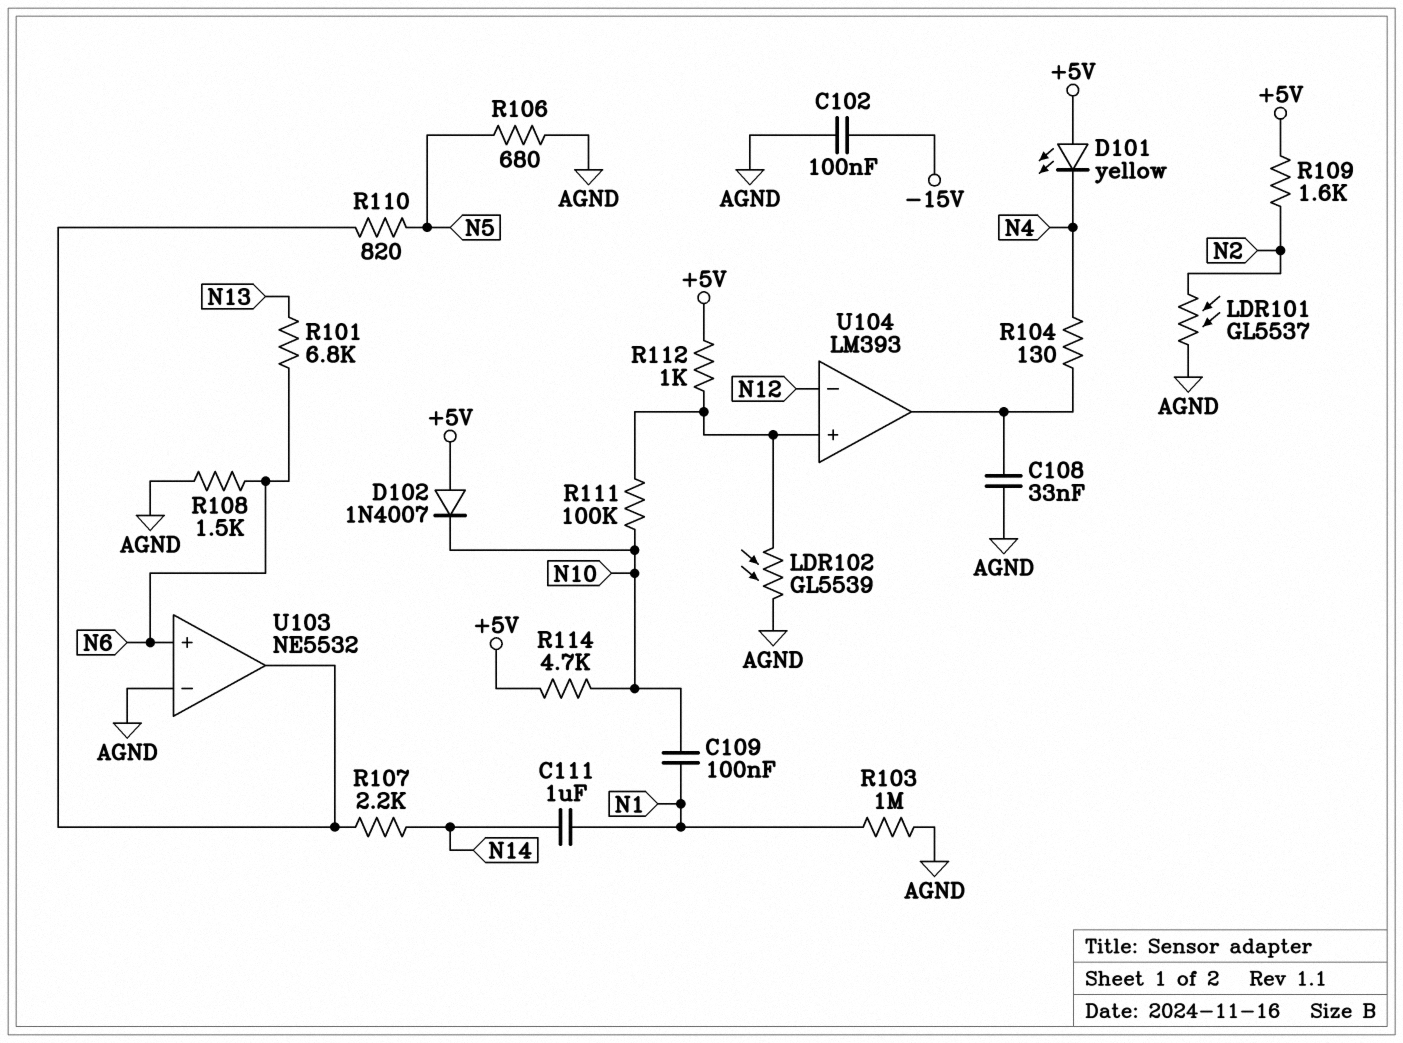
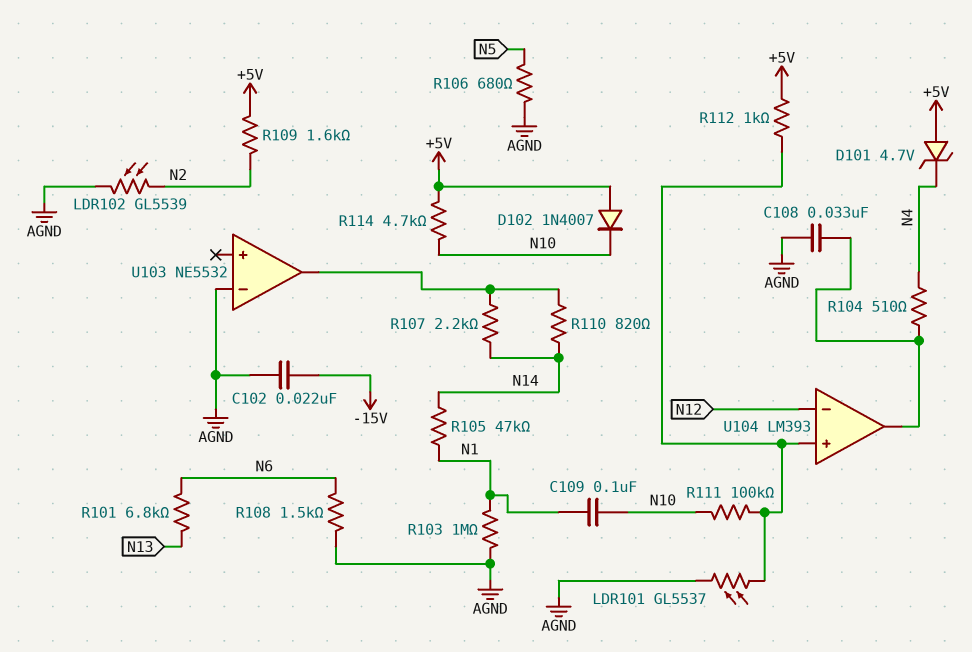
C102: 100nF (-15V, AGND) -> 22nF (-15V, AGND)
C111: 1uF (N1, N14) -> none
D101: LED yellow (A +5V, K N4) -> zener 4.7V (A +5V, K N4)
LDR101: GL5537 (AGND, N2) -> GL5537 (AGND, U104/in+)
LDR102: GL5539 (AGND, U104/in+) -> GL5539 (AGND, N2)
R104: 130 (N4, U104/out) -> 510 (N4, U104/out)
R105: none -> 47k (N1, N14)
R110: 820 (N5, U103/out) -> 820 (N14, U103/out)
U103 pin in+: N6 -> none

